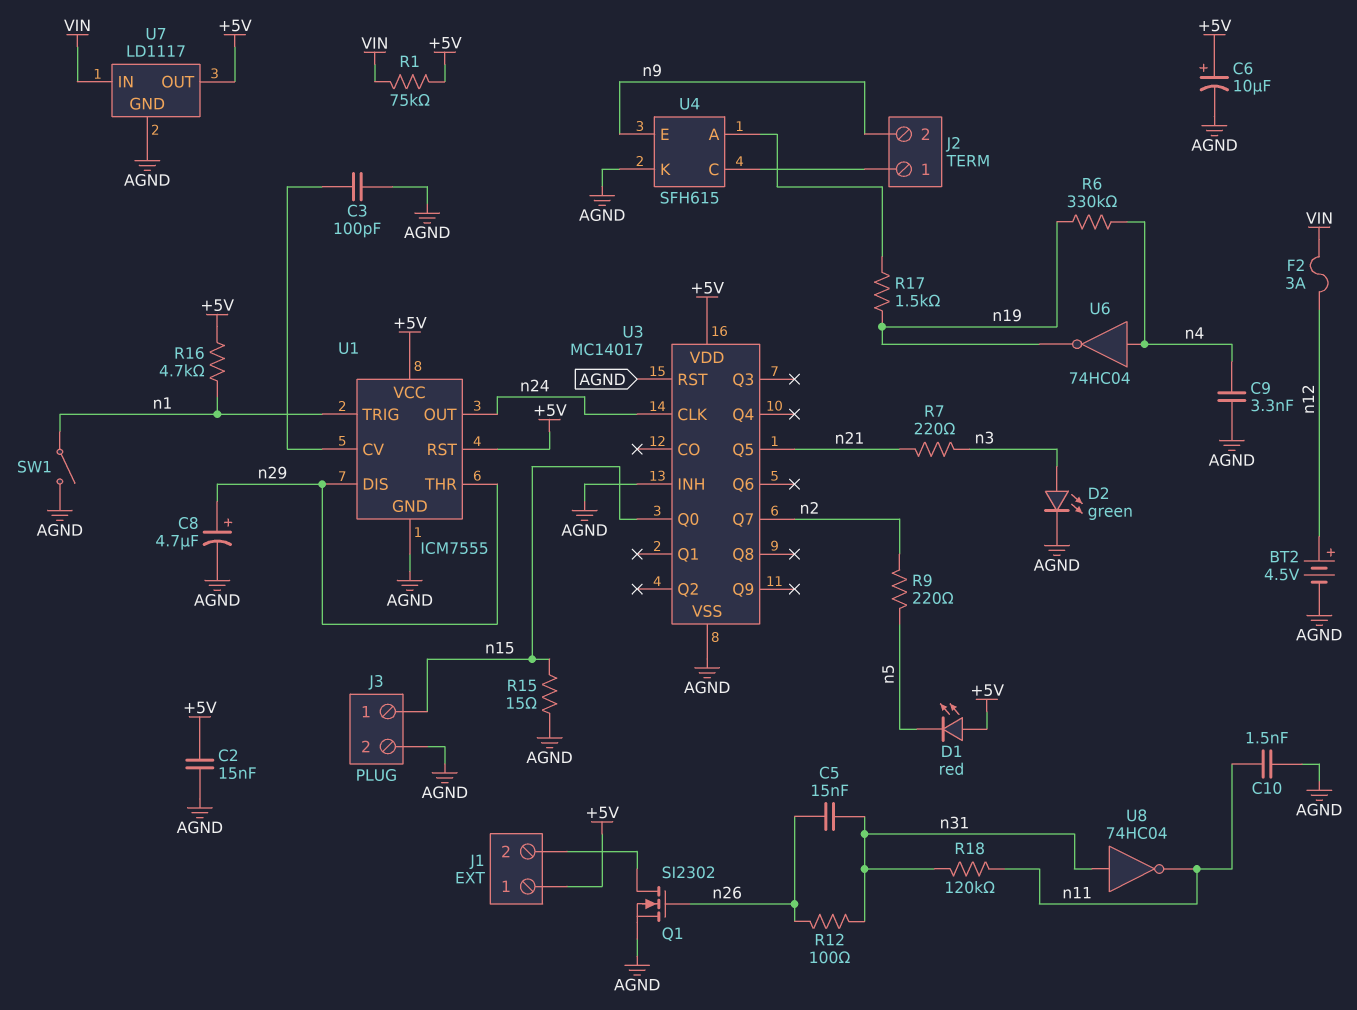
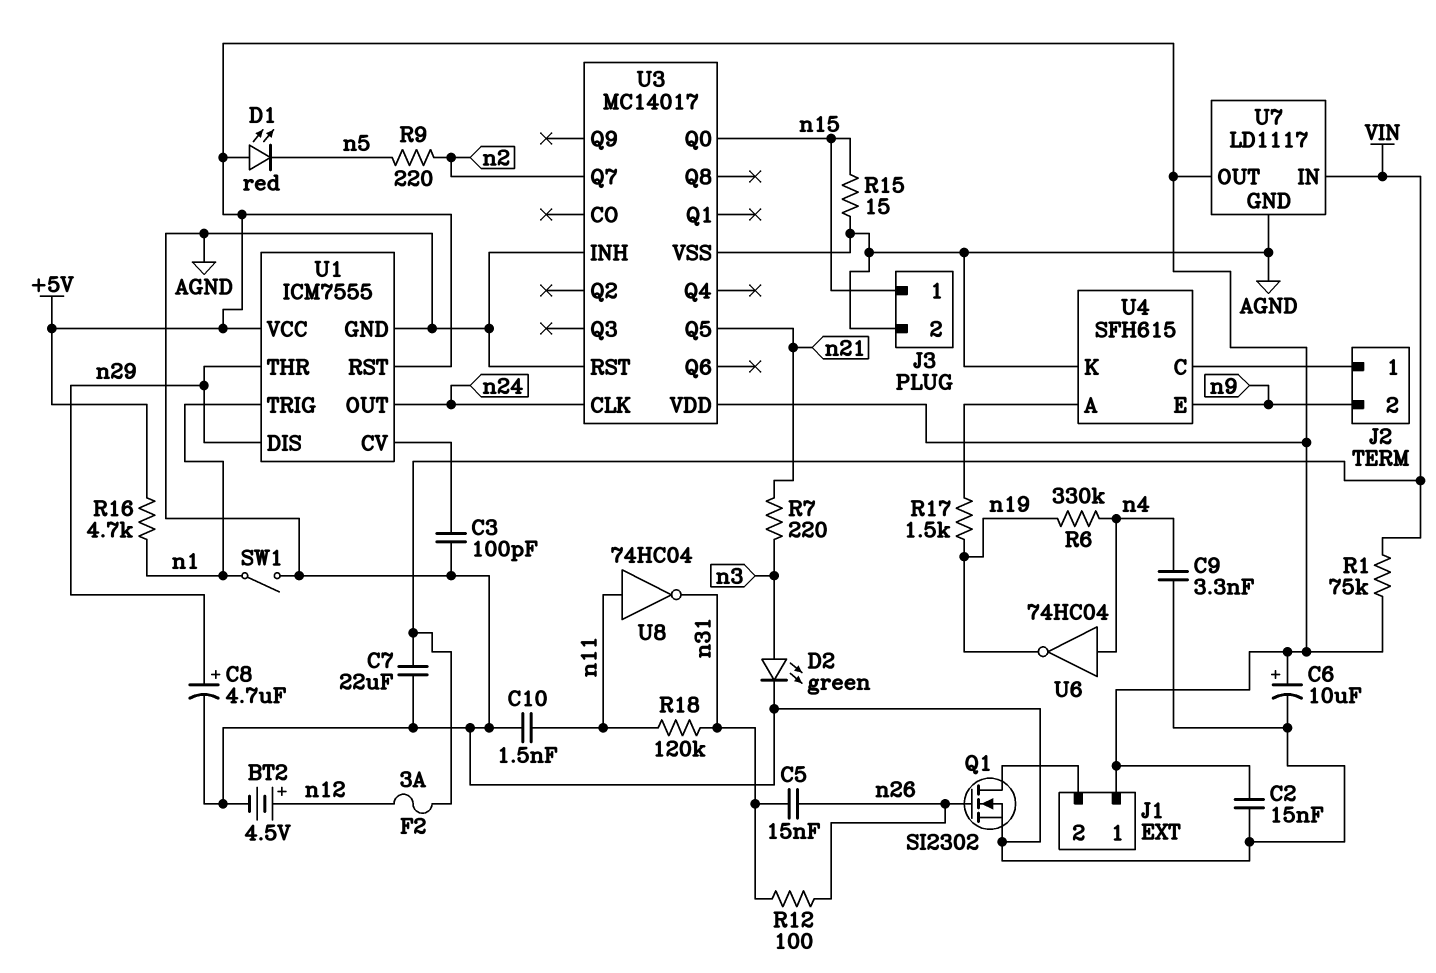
C7: none -> 22uF (AGND, VIN)
U8: NOT 74HC04 (in n31, out n11) -> NOT 74HC04 (in n11, out n31)

